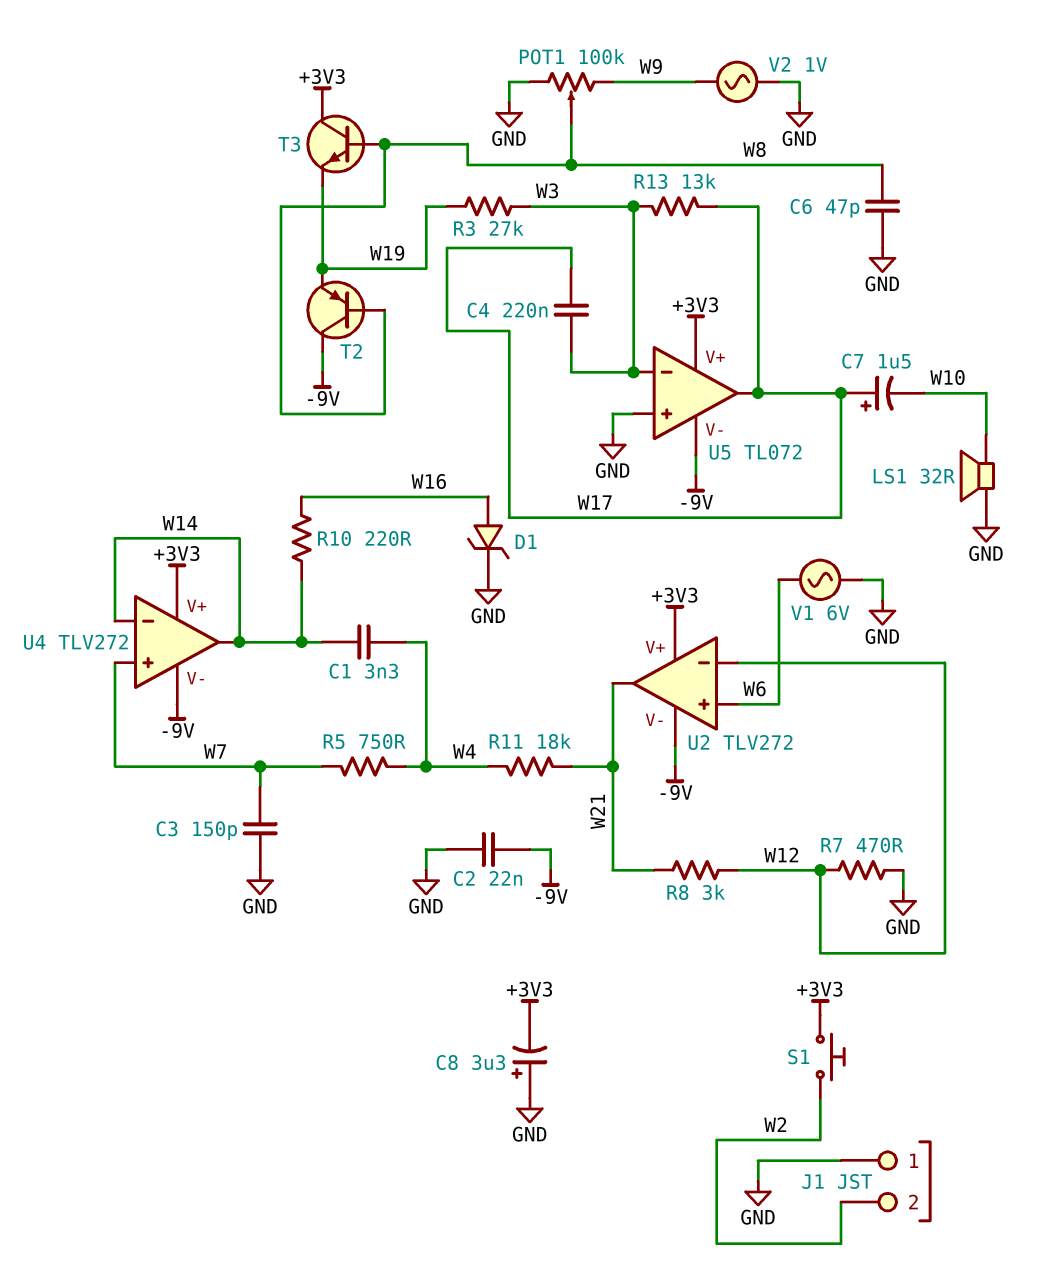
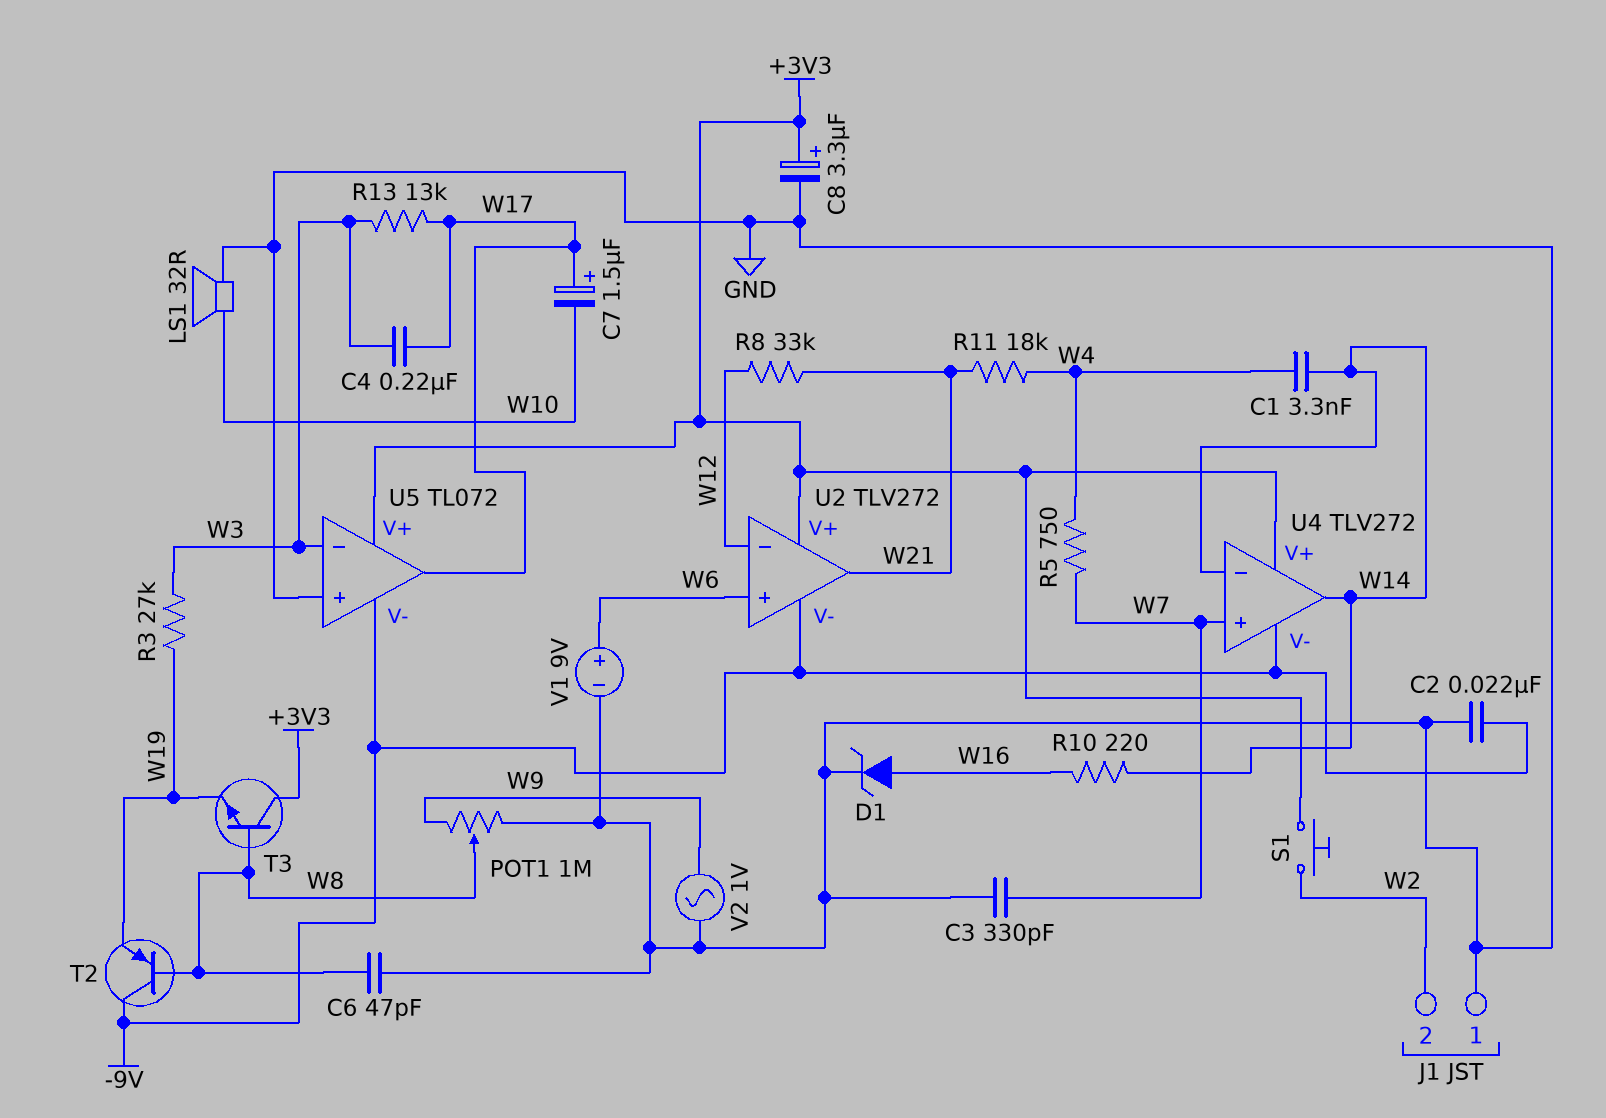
C3: 150pF (GND, W7) -> 330pF (GND, W7)
C8: 3.3uF (plus GND, minus +3V3) -> 3.3uF (plus +3V3, minus GND)
POT1: 100k (GND, W9, wiper W8) -> 1M (GND, W9, wiper W8)
R7: 470 (GND, W12) -> none
R8: 3k (W12, W21) -> 33k (W12, W21)
V1: AC 6V (GND, W6) -> 9V (plus W6, minus GND)

